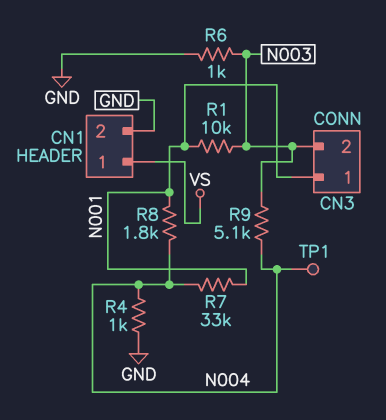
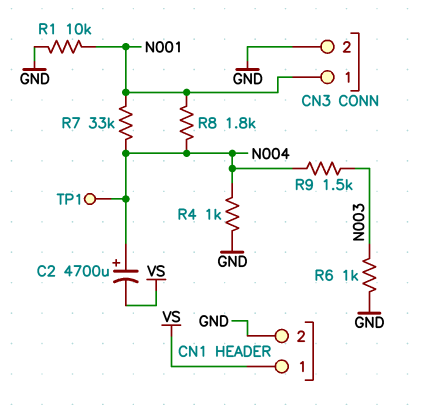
C2: none -> 4700uF (plus N004, minus VS)
CN3 pin 2: N003 -> GND
R1: 10k (N001, N003) -> 10k (GND, N001)
R9: 5.1k (N003, N004) -> 1.5k (N003, N004)

